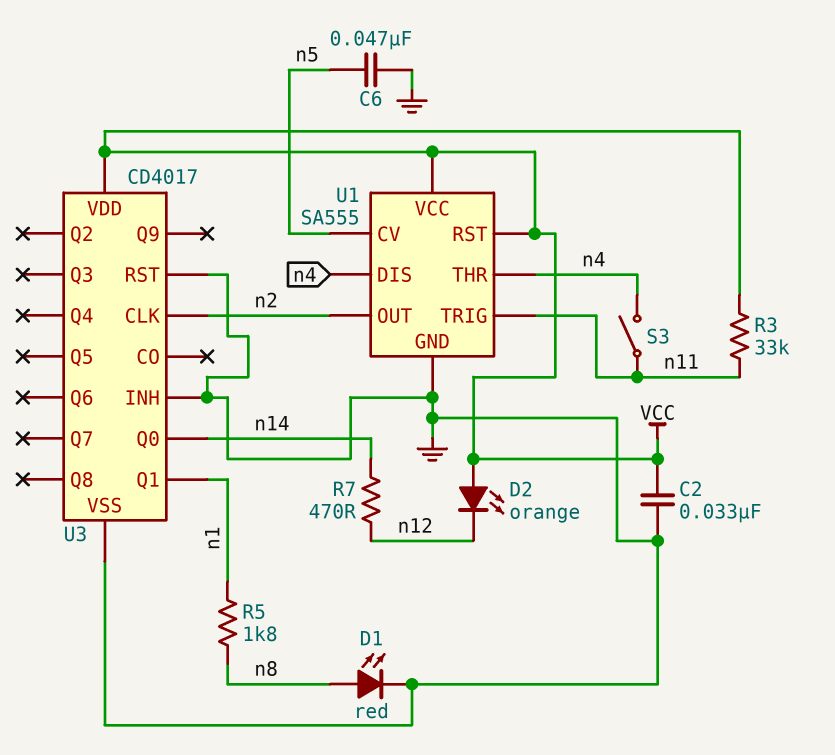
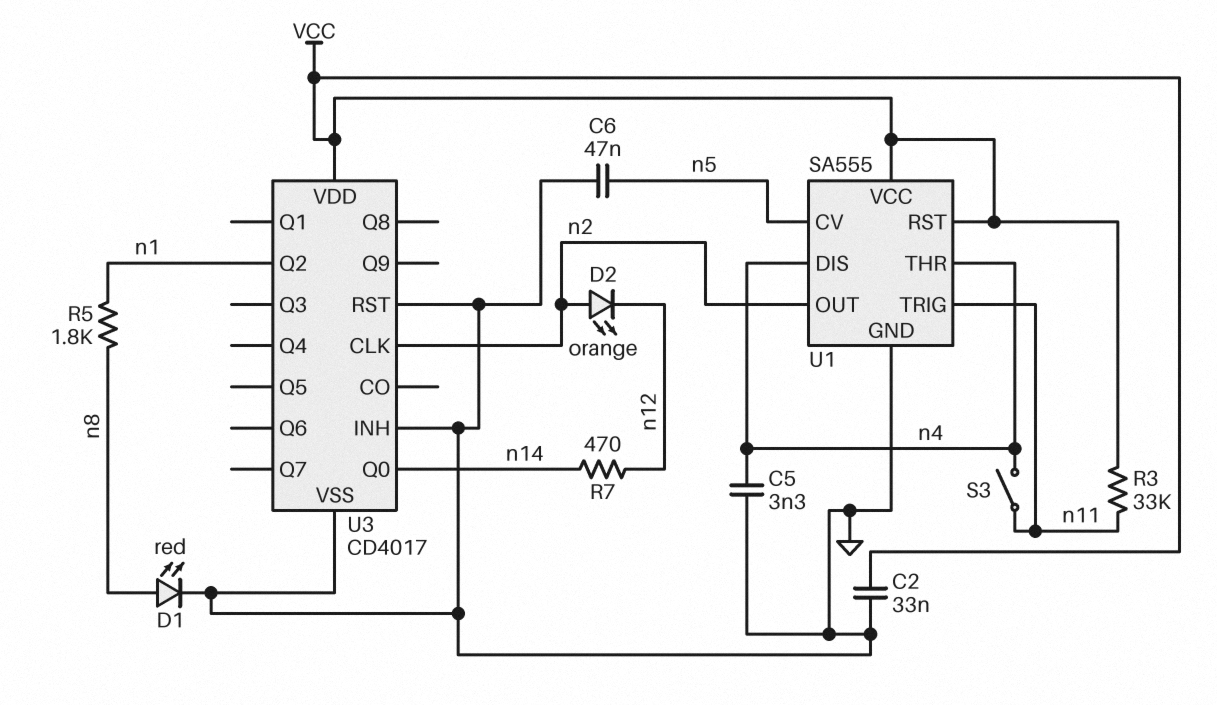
C5: none -> 3.3nF (GND, n4)
D2: LED orange (A VCC, K n12) -> LED orange (A n2, K n12)
U3 pin Q1: n1 -> none
U3 pin Q2: none -> n1

